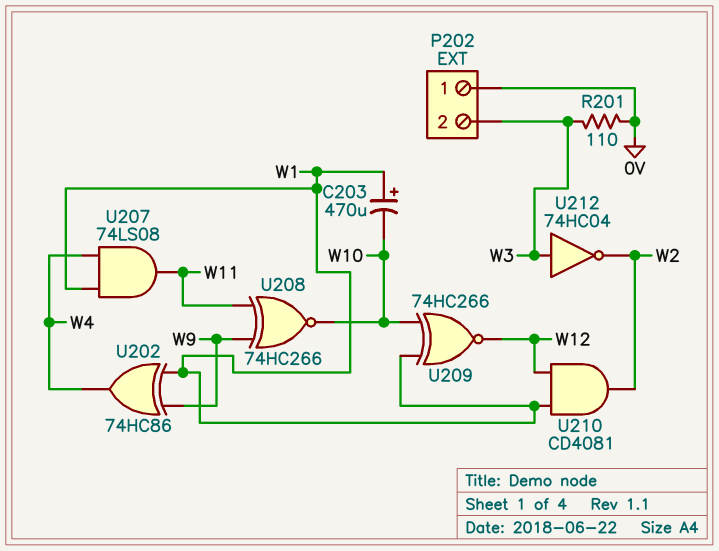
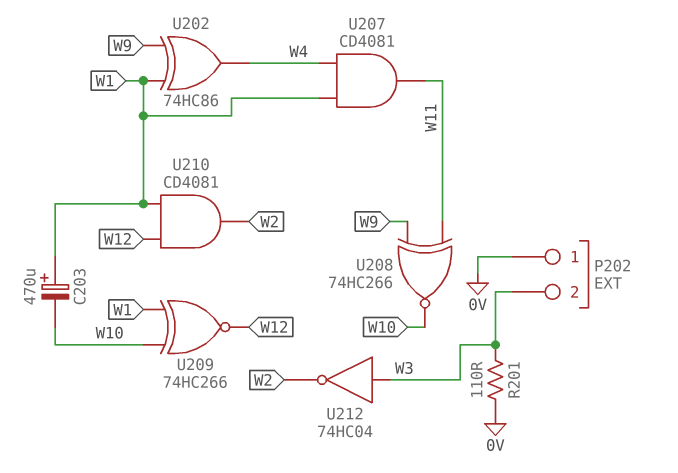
U207: AND 74LS08 (in W1, in W4, out W11) -> AND CD4081 (in W1, in W4, out W11)

